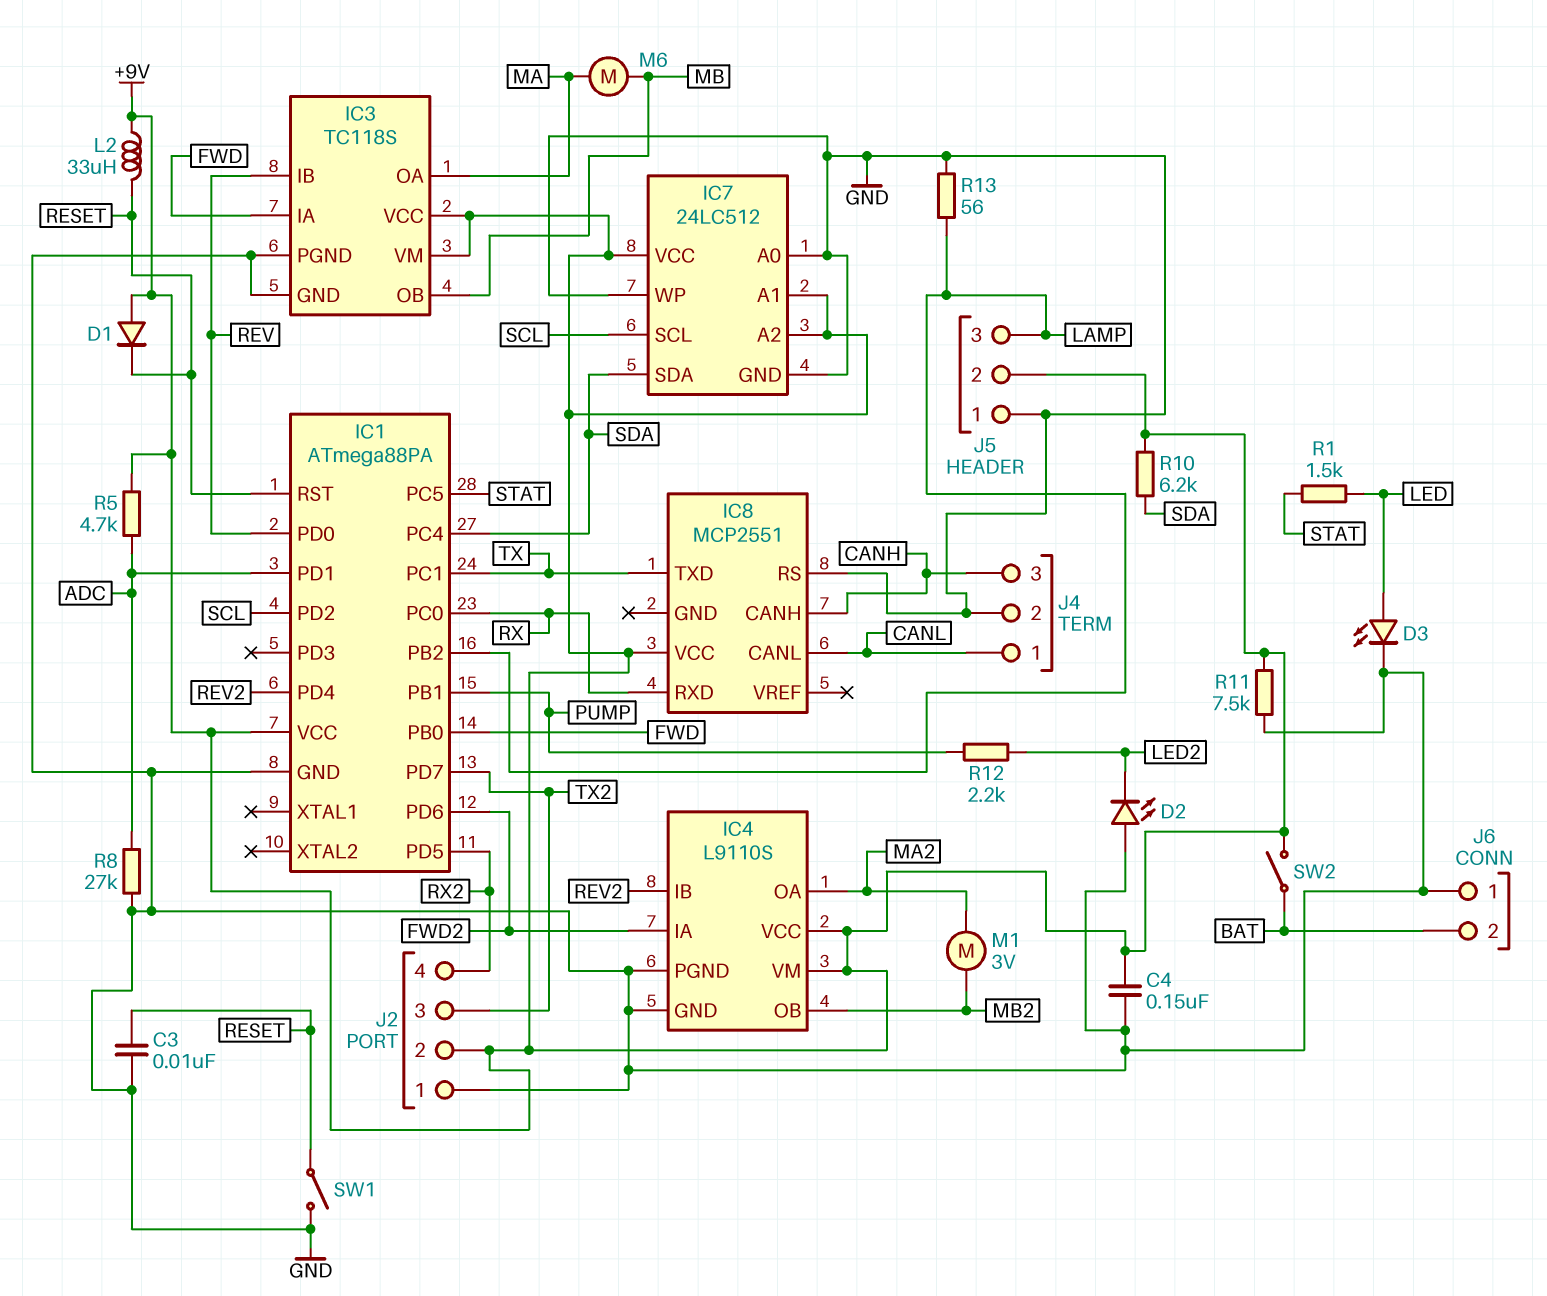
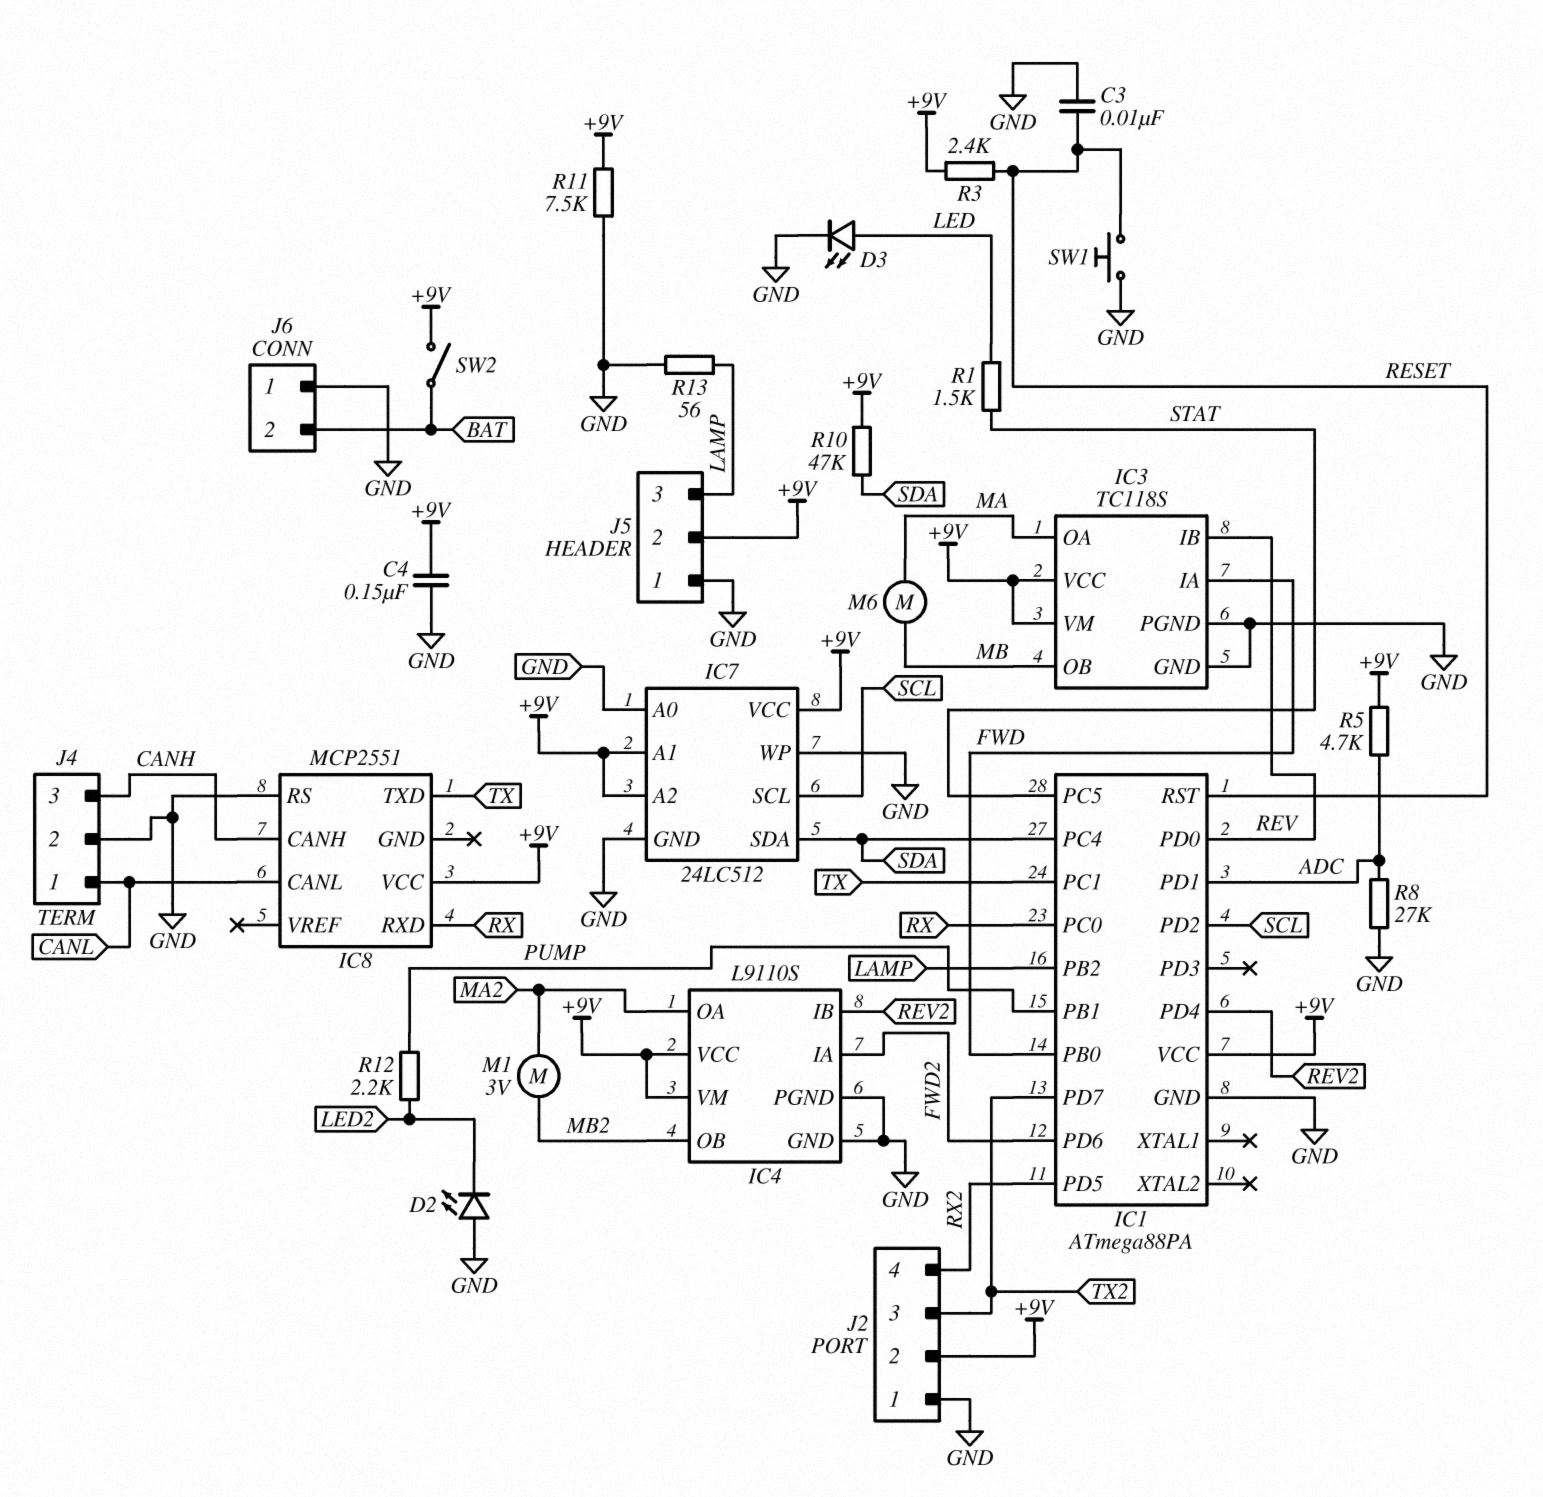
D1: diode (A +9V, K RESET) -> none
L2: 33uH (+9V, RESET) -> none
R3: none -> 2.4k (+9V, RESET)
R10: 6.2k (+9V, SDA) -> 47k (+9V, SDA)
SW1: switch (GND, RESET) -> button (GND, RESET)

